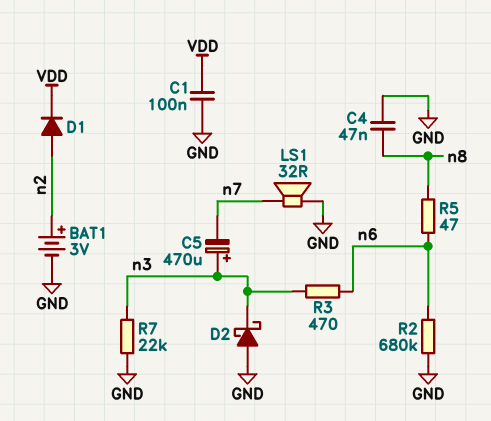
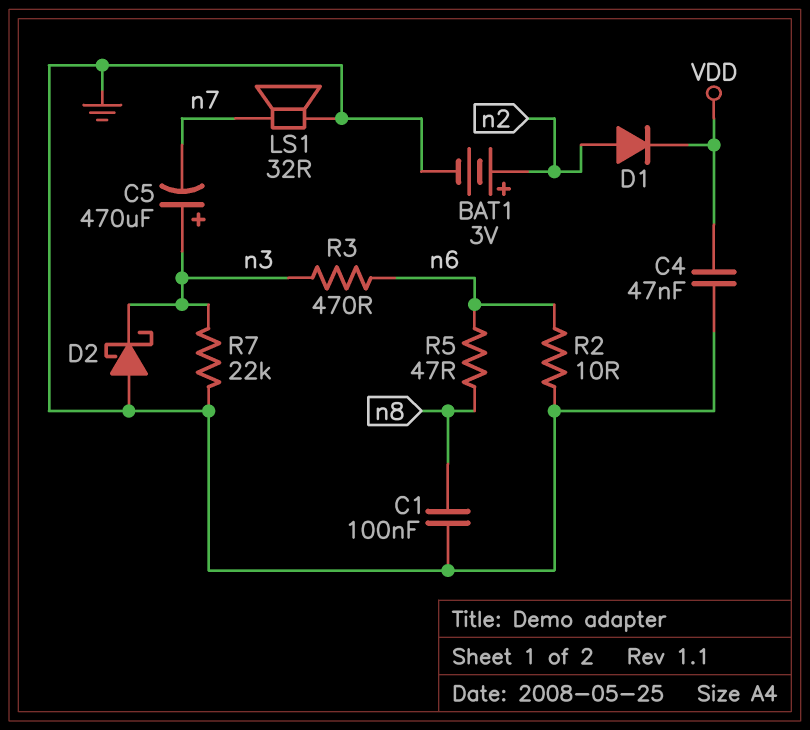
C1: 100nF (GND, VDD) -> 100nF (GND, n8)
C4: 47nF (GND, n8) -> 47nF (GND, VDD)
R2: 680k (GND, n6) -> 10 (GND, n6)

